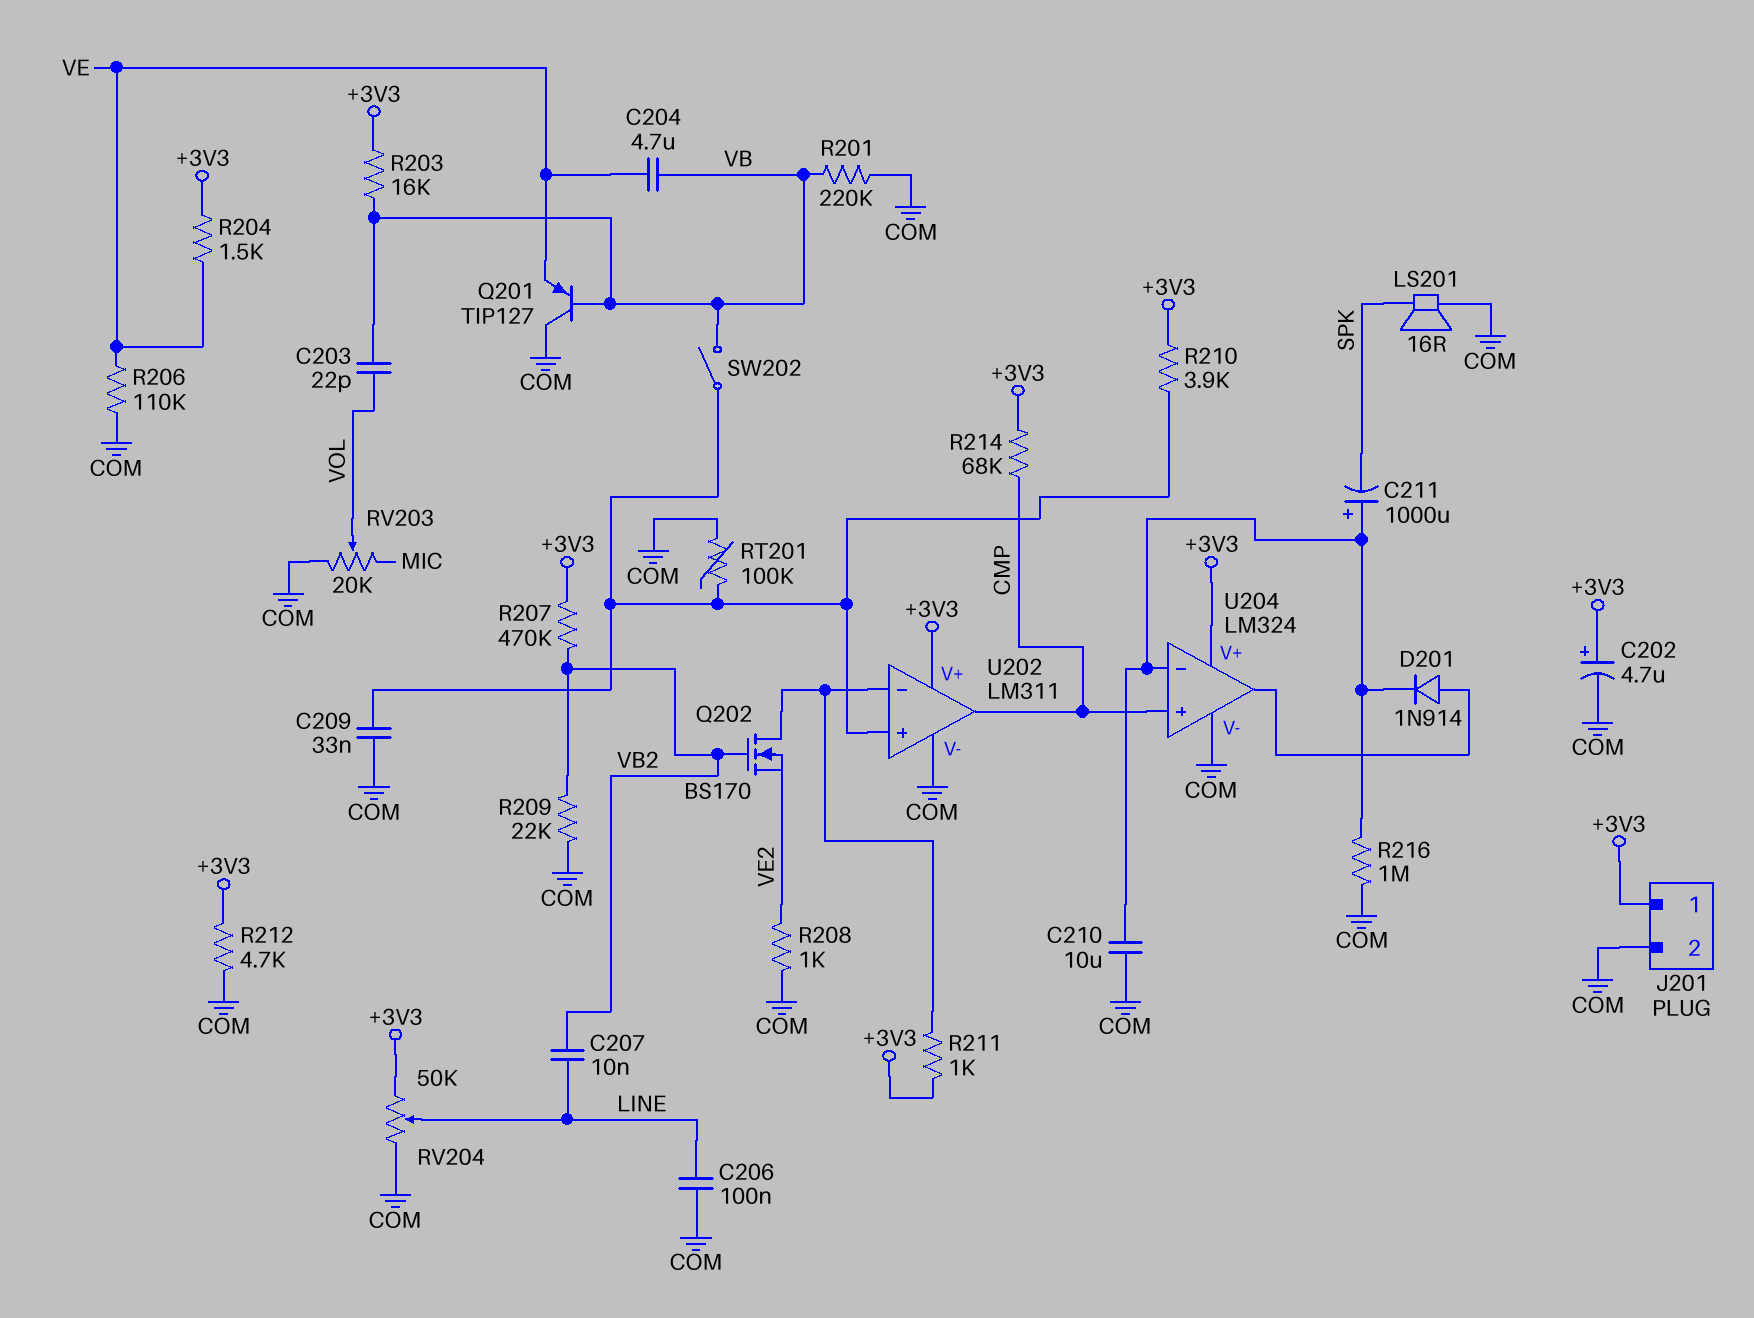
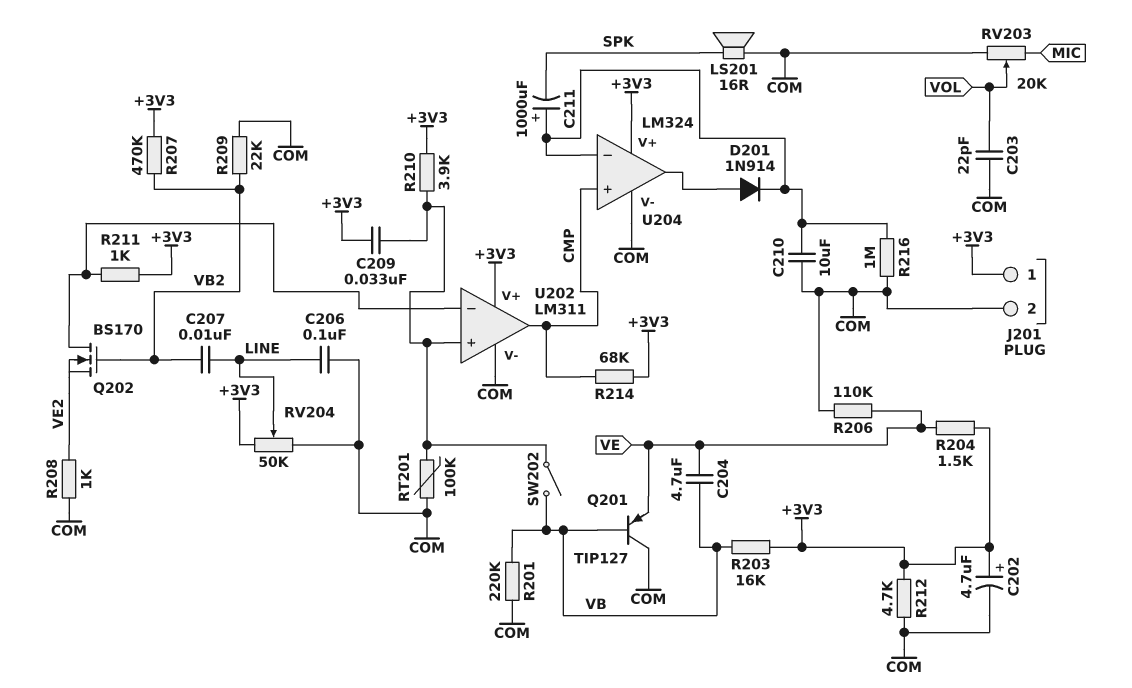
C203: 22pF (VB, VOL) -> 22pF (COM, VOL)
C209: 33nF (COM, U202/in+) -> 33nF (+3V3, U202/in+)

